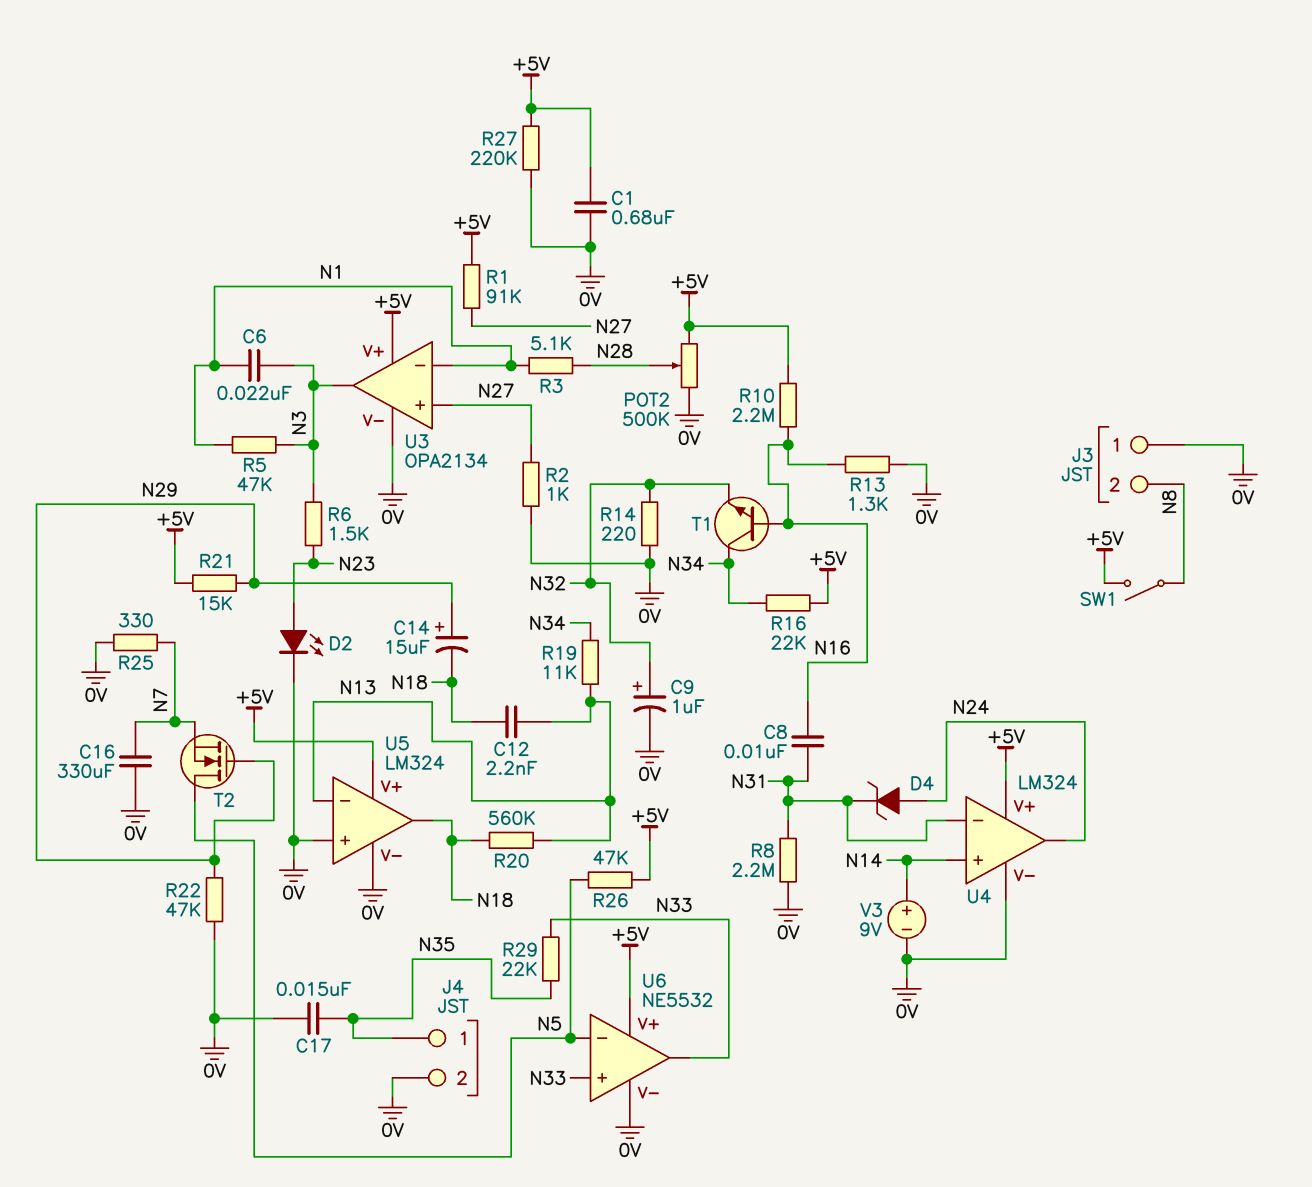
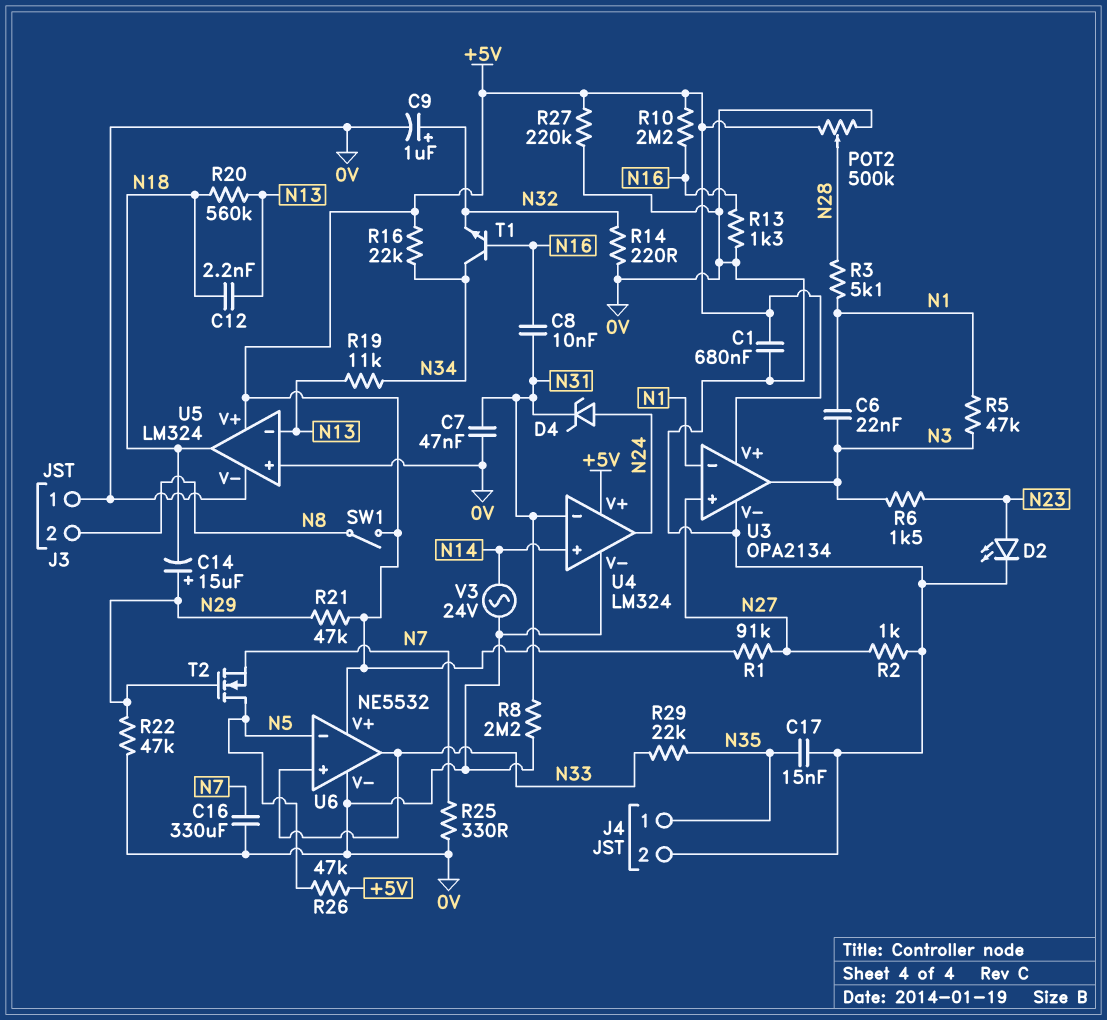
C7: none -> 47nF (0V, N31)
R21: 15k (+5V, N29) -> 47k (+5V, N29)
V3: 9V (plus N14, minus 0V) -> AC 24V (0V, N14)

